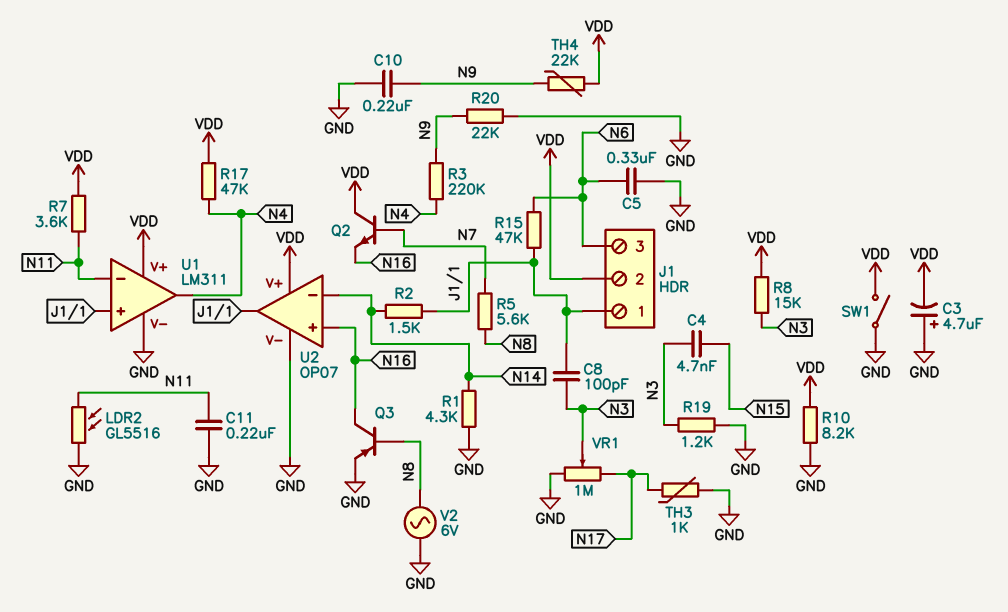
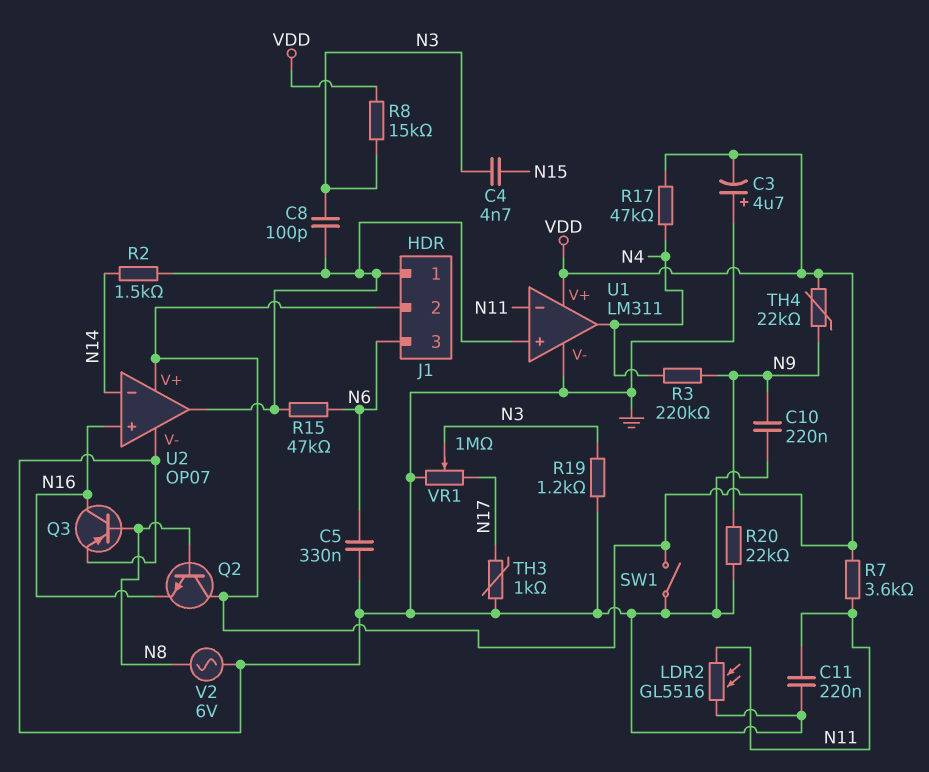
Q2: NPN (B N7, C VDD, E N16) -> NPN (B N8, C VDD, E N16)
R1: 4.3k (GND, N14) -> none
R5: 5.6k (N7, N8) -> none
R10: 8.2k (GND, VDD) -> none

